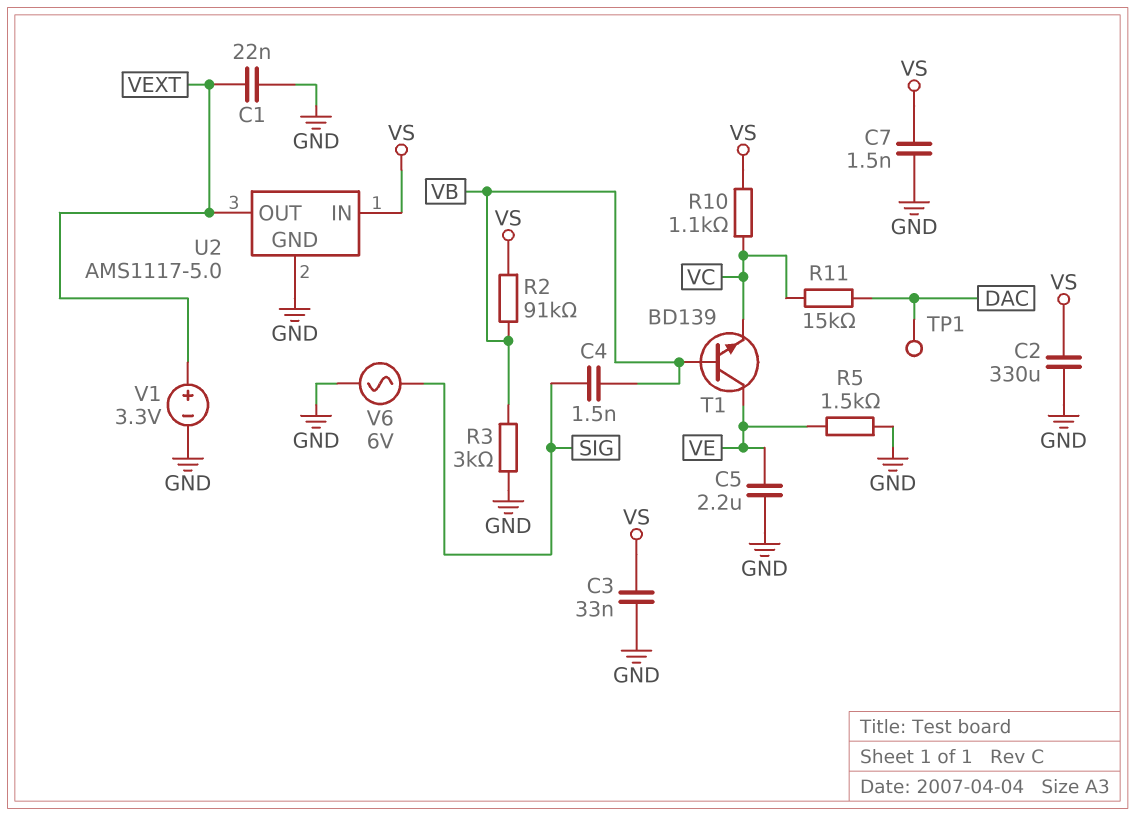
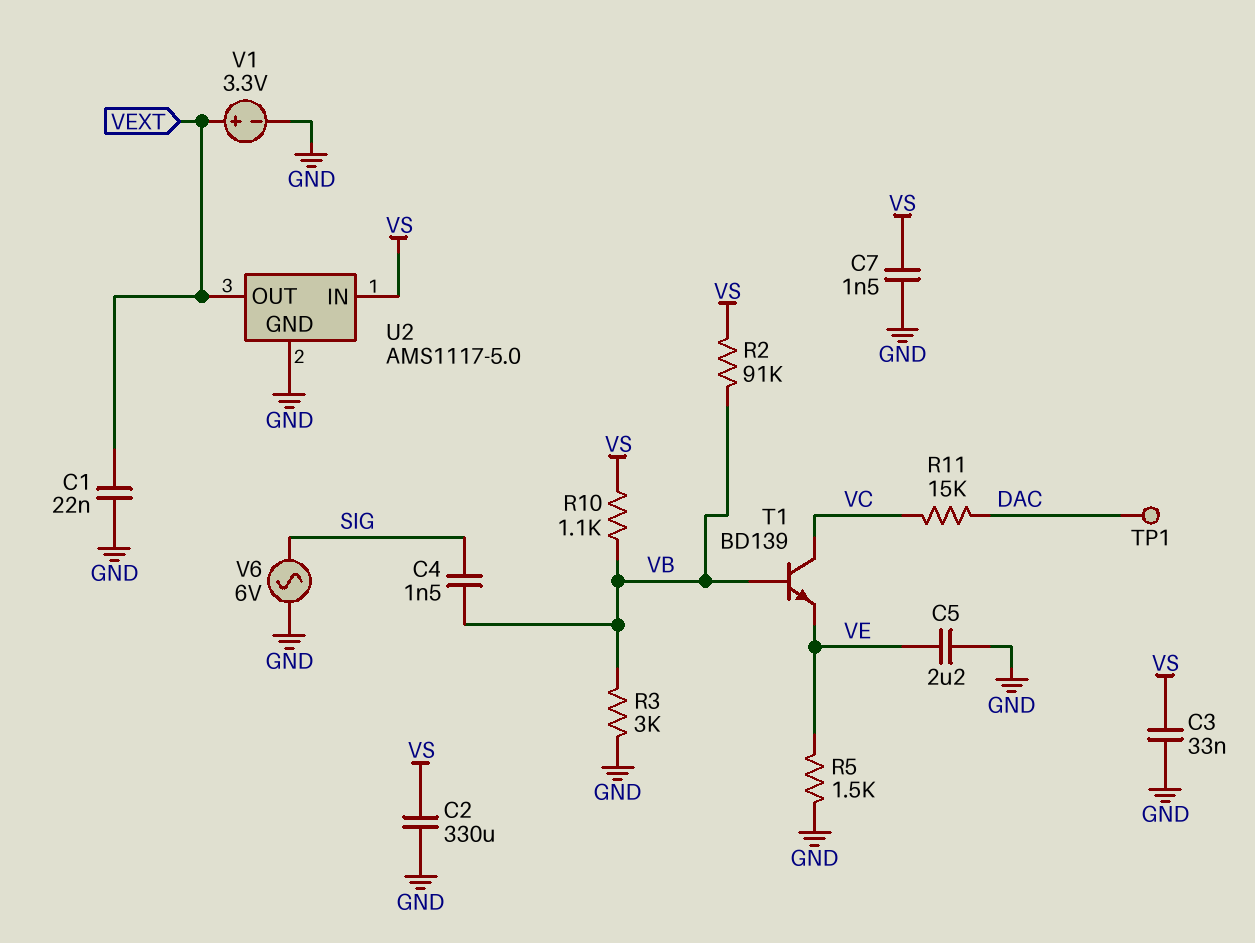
R10: 1.1k (VC, VS) -> 1.1k (VB, VS)
T1: NPN BD139 (B VB, C VE, E VC) -> NPN BD139 (B VB, C VC, E VE)

